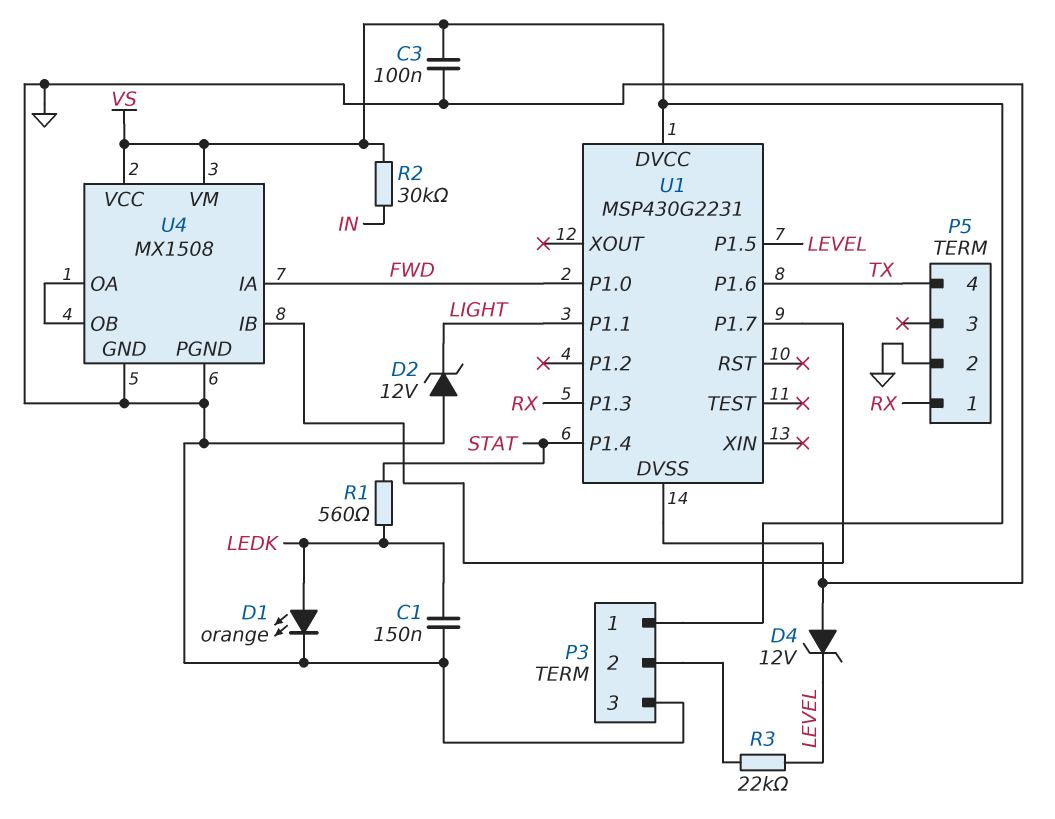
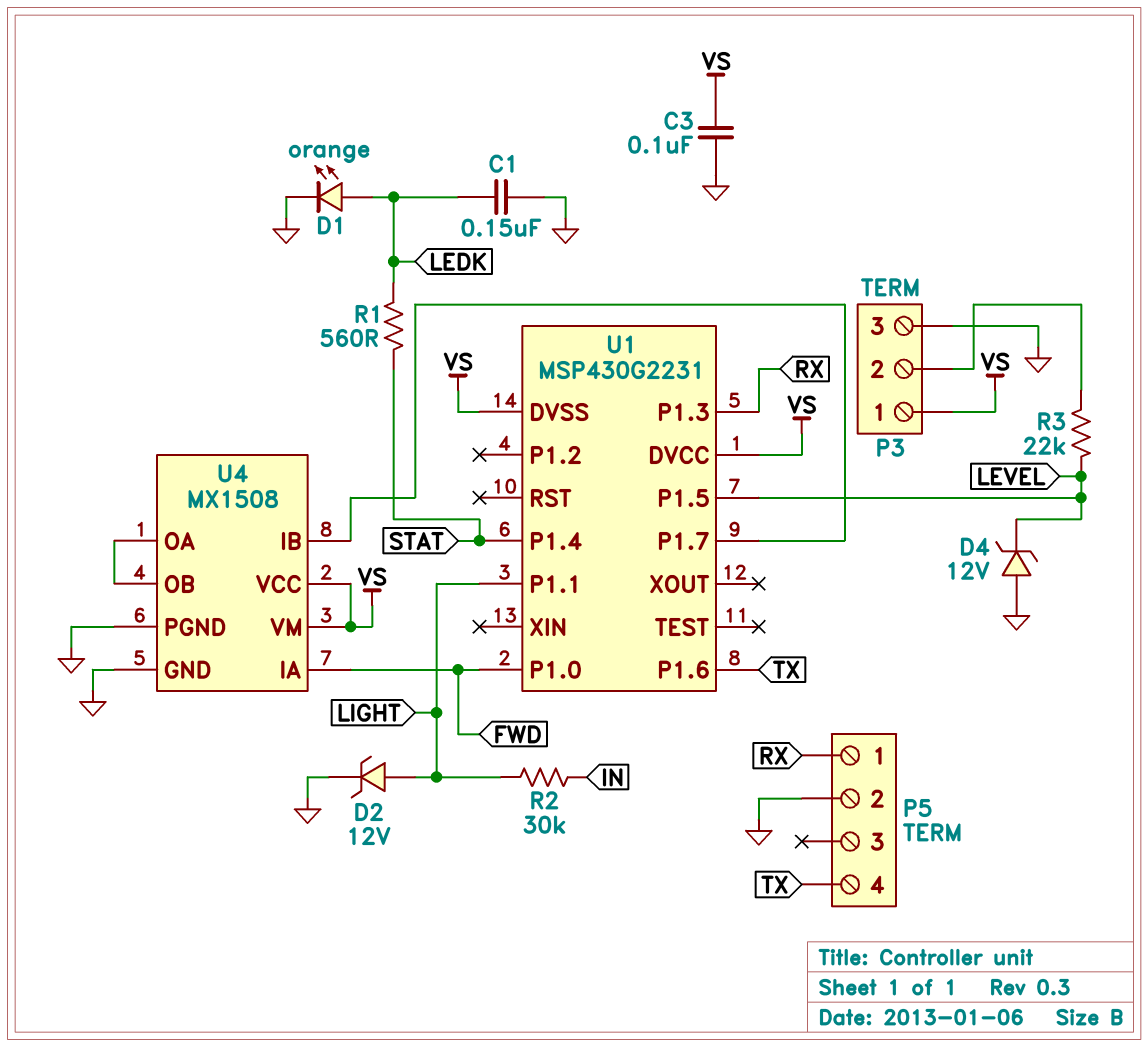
D2: zener 12V (A GND, K LIGHT) -> zener 12V (A LIGHT, K GND)
R2: 30k (IN, VS) -> 30k (IN, LIGHT)
U1 pin DVSS: GND -> VS

